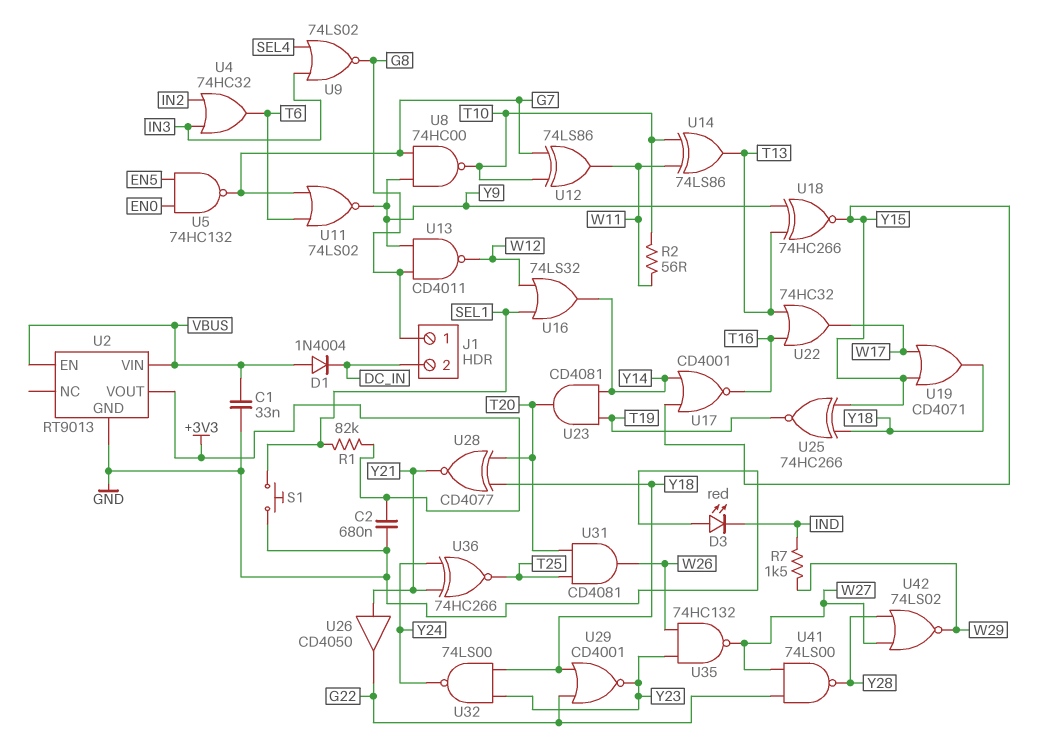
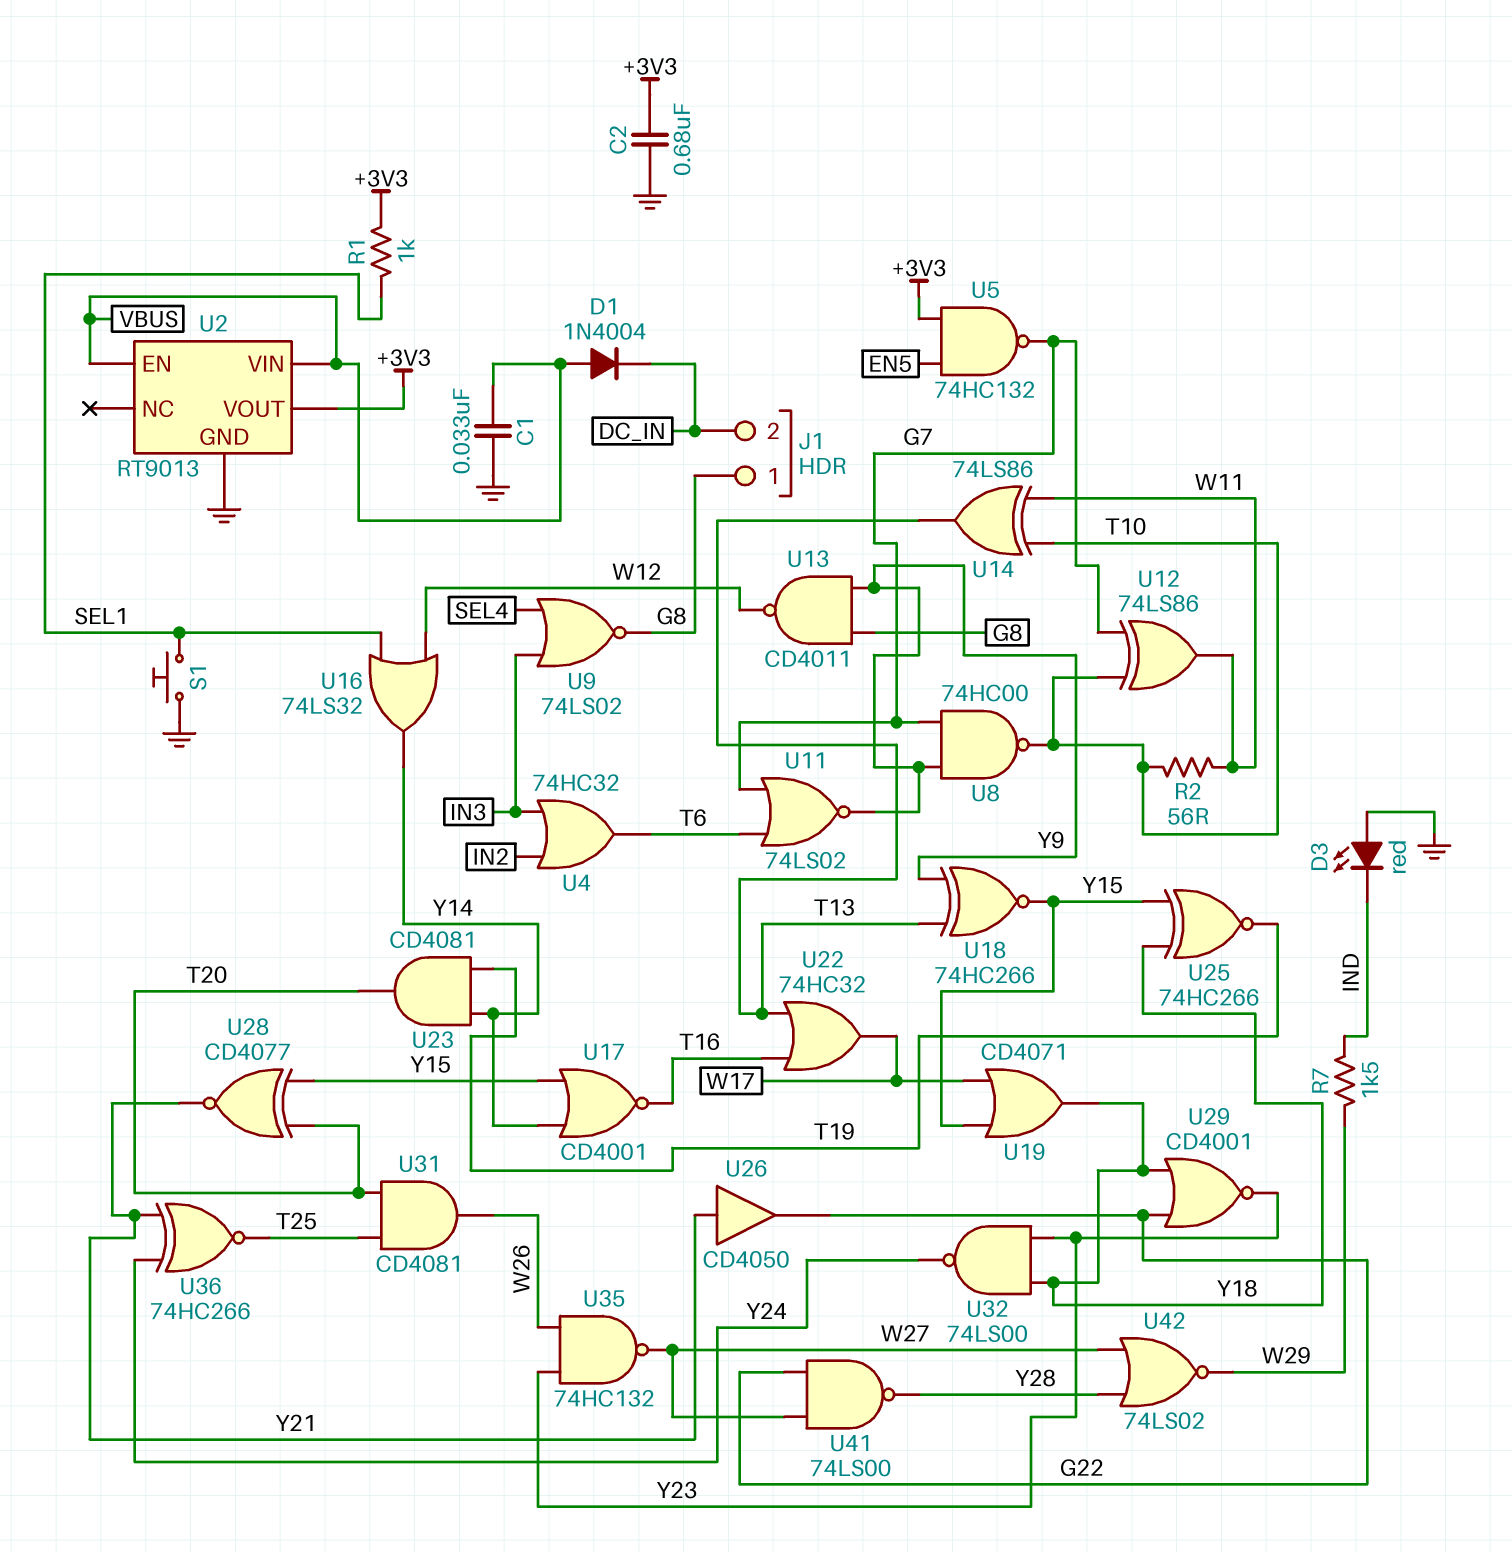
R1: 82k (+3V3, SEL1) -> 1k (+3V3, SEL1)
U5: NAND 74HC132 (in EN0, in EN5, out G7) -> NAND 74HC132 (in +3V3, in EN5, out G7)
U28: XNOR CD4077 (in T20, in Y18, out Y21) -> XNOR CD4077 (in T20, in Y15, out Y21)

